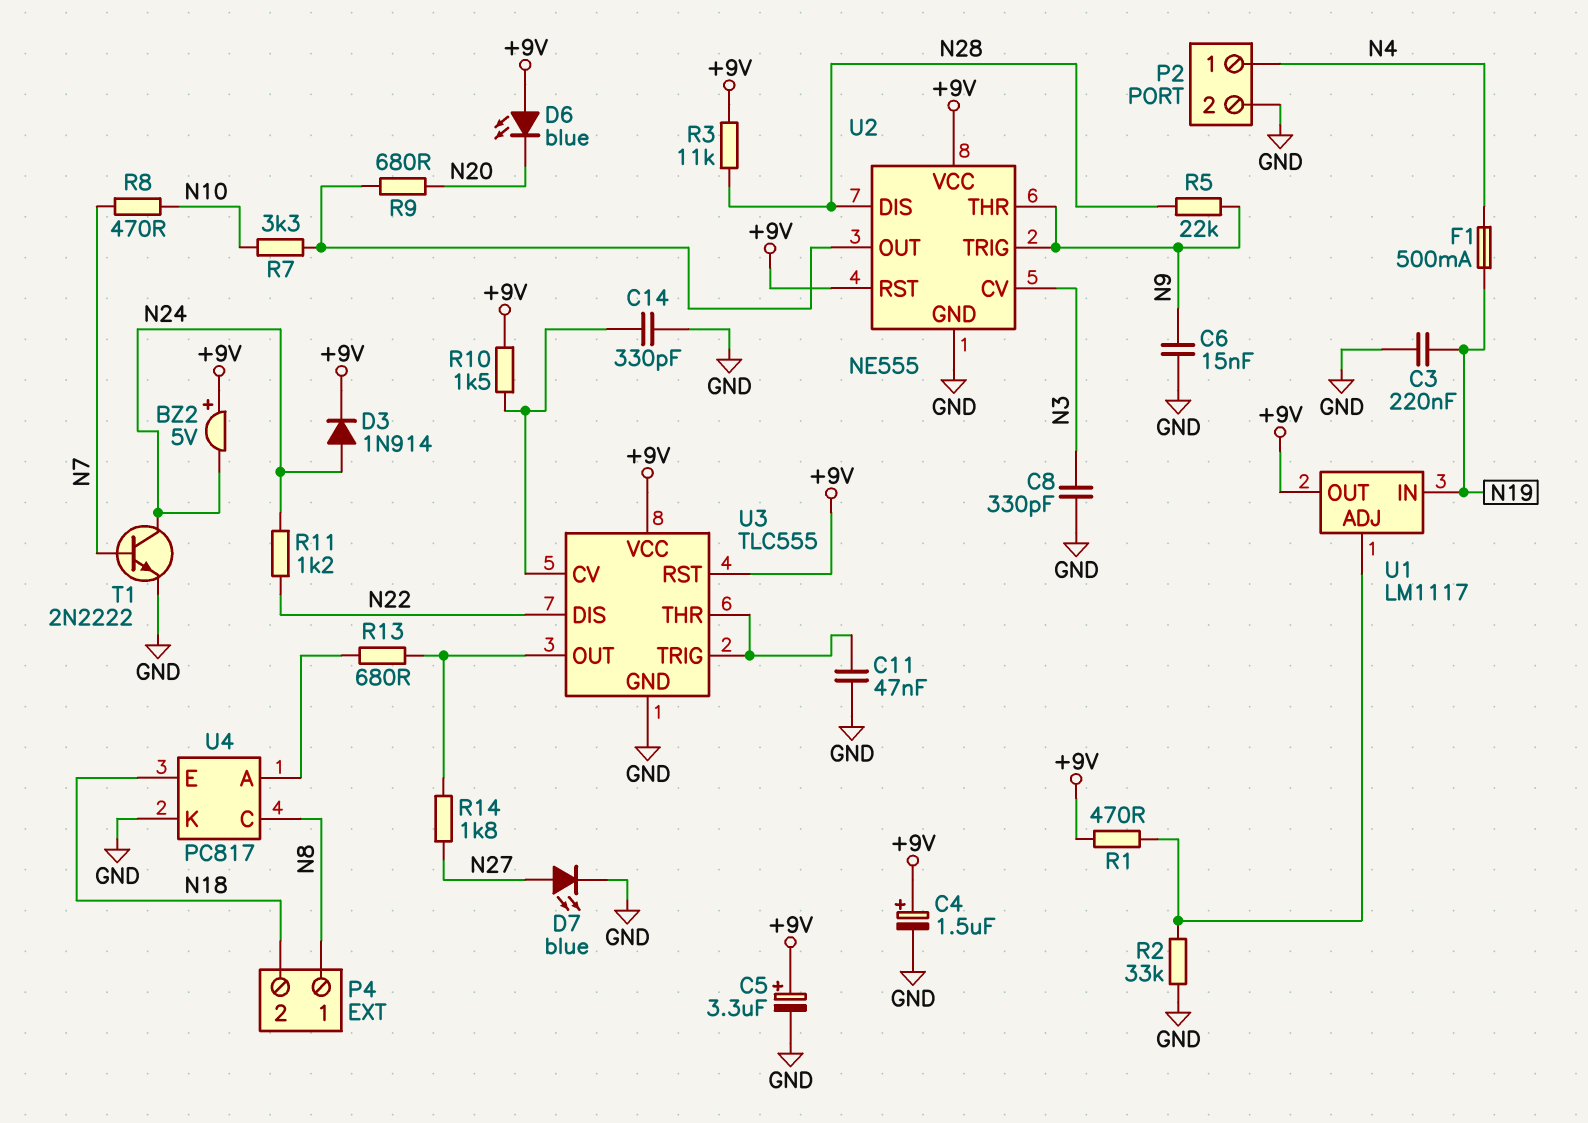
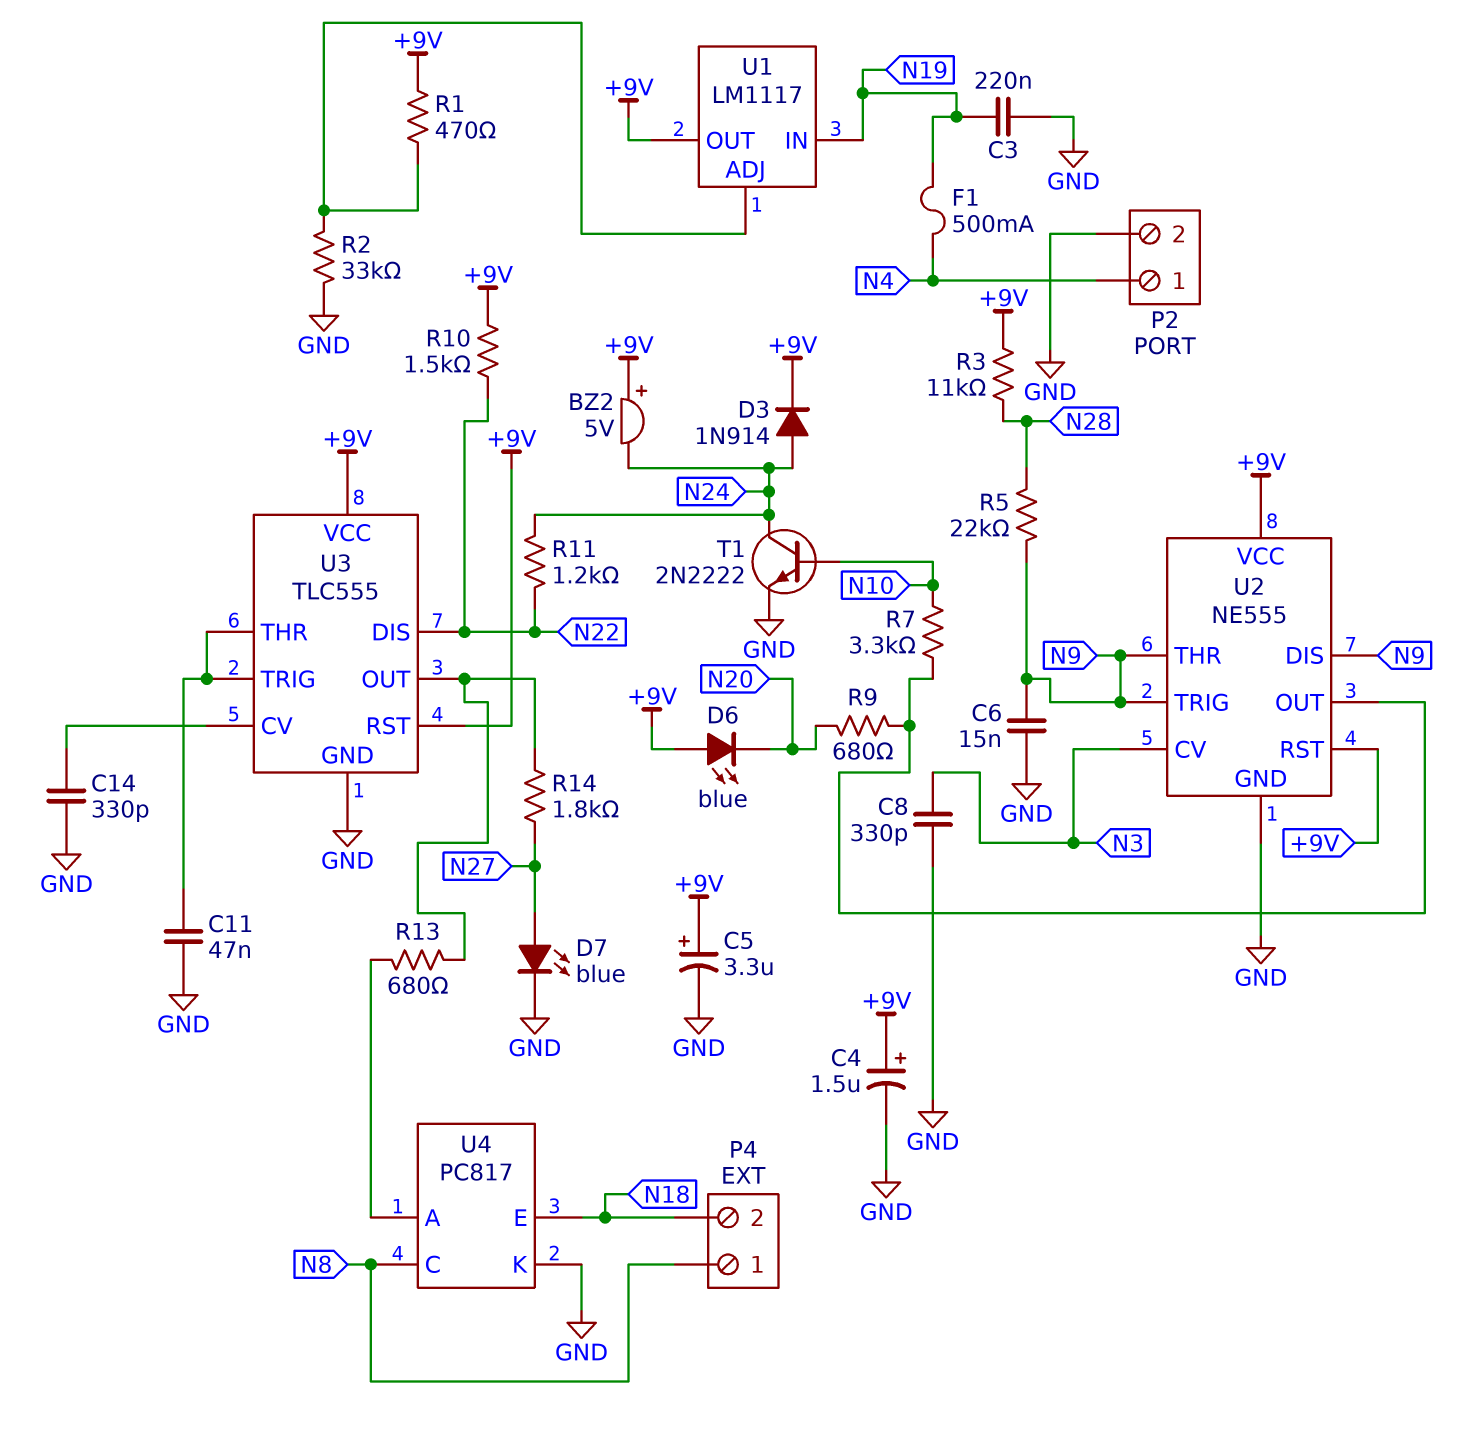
R8: 470 (N7, N10) -> none
R10: 1.5k (+9V, U3/CV) -> 1.5k (+9V, N22)
T1: NPN 2N2222 (B N7, C N24, E GND) -> NPN 2N2222 (B N10, C N24, E GND)
U2 pin DIS: N28 -> N9

